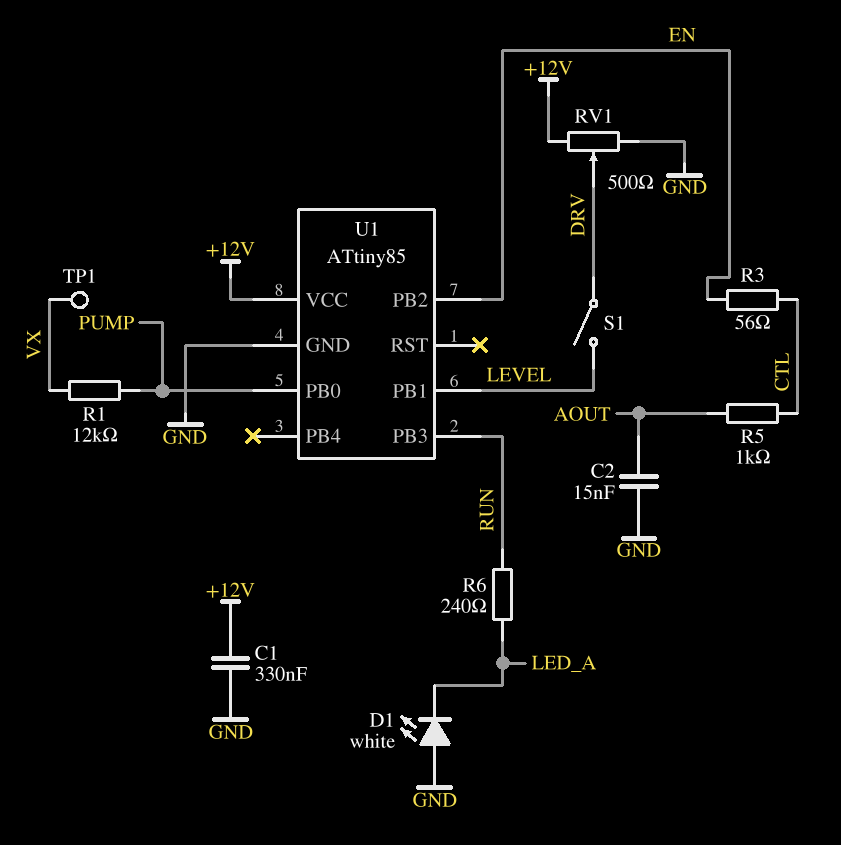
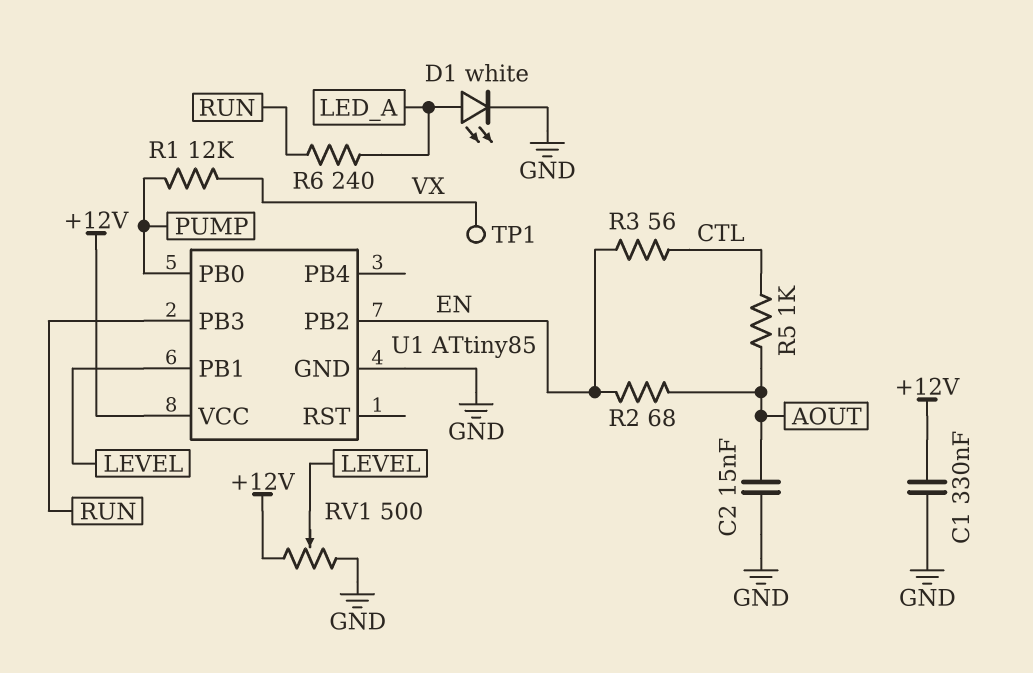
D1: LED white (A GND, K LED_A) -> LED white (A LED_A, K GND)
R2: none -> 68 (AOUT, EN)
RV1: 500 (+12V, GND, wiper DRV) -> 500 (+12V, GND, wiper LEVEL)
S1: switch (DRV, LEVEL) -> none

